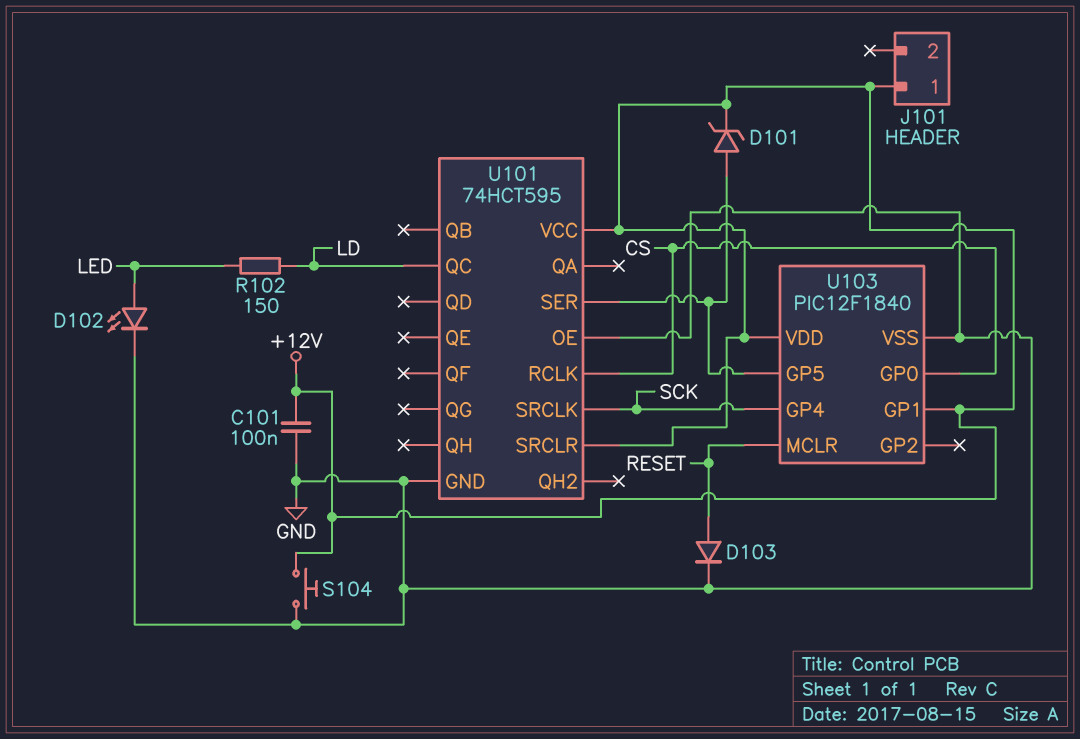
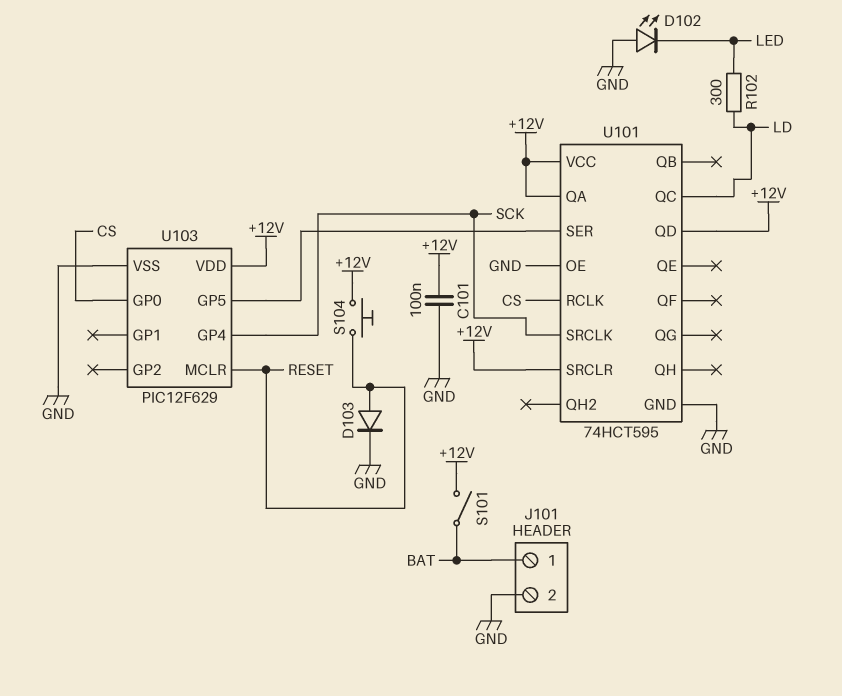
D101: zener (A U101/SER, K +12V) -> none
D102: LED (A LED, K GND) -> LED (A GND, K LED)
J101 pin 1: +12V -> BAT
J101 pin 2: none -> GND
R102: 150 (LD, LED) -> 300 (LD, LED)
S101: none -> switch (+12V, BAT)
S104: button (+12V, GND) -> button (+12V, RESET)
U101 pin QA: none -> +12V
U101 pin QD: none -> +12V
U103: PIC12F1840 -> PIC12F629
U103 pin GP1: +12V -> none

